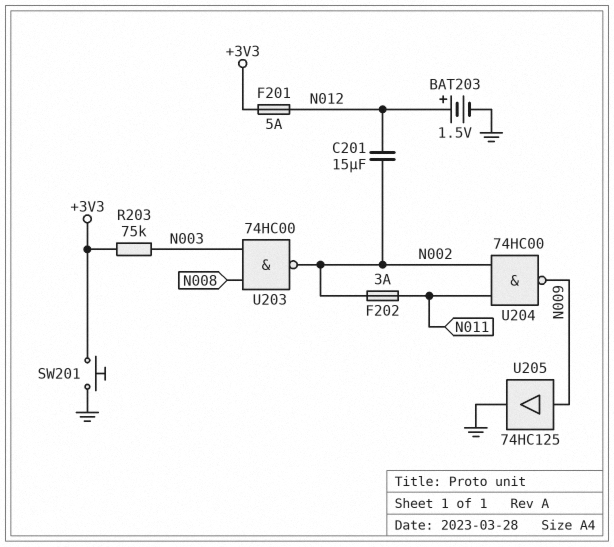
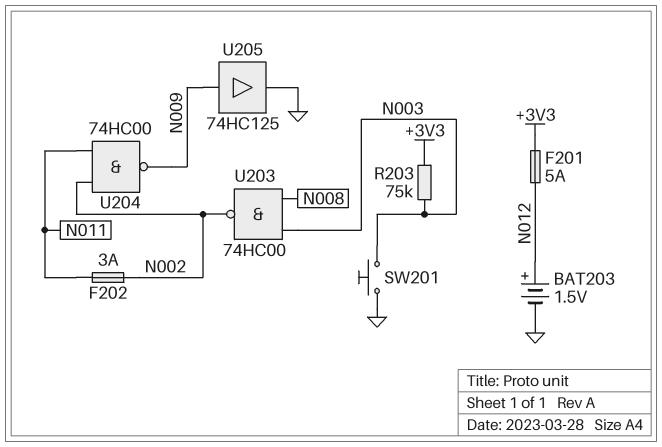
C201: 15uF (N002, N012) -> none
SW201: button (+3V3, GND) -> button (GND, N003)

